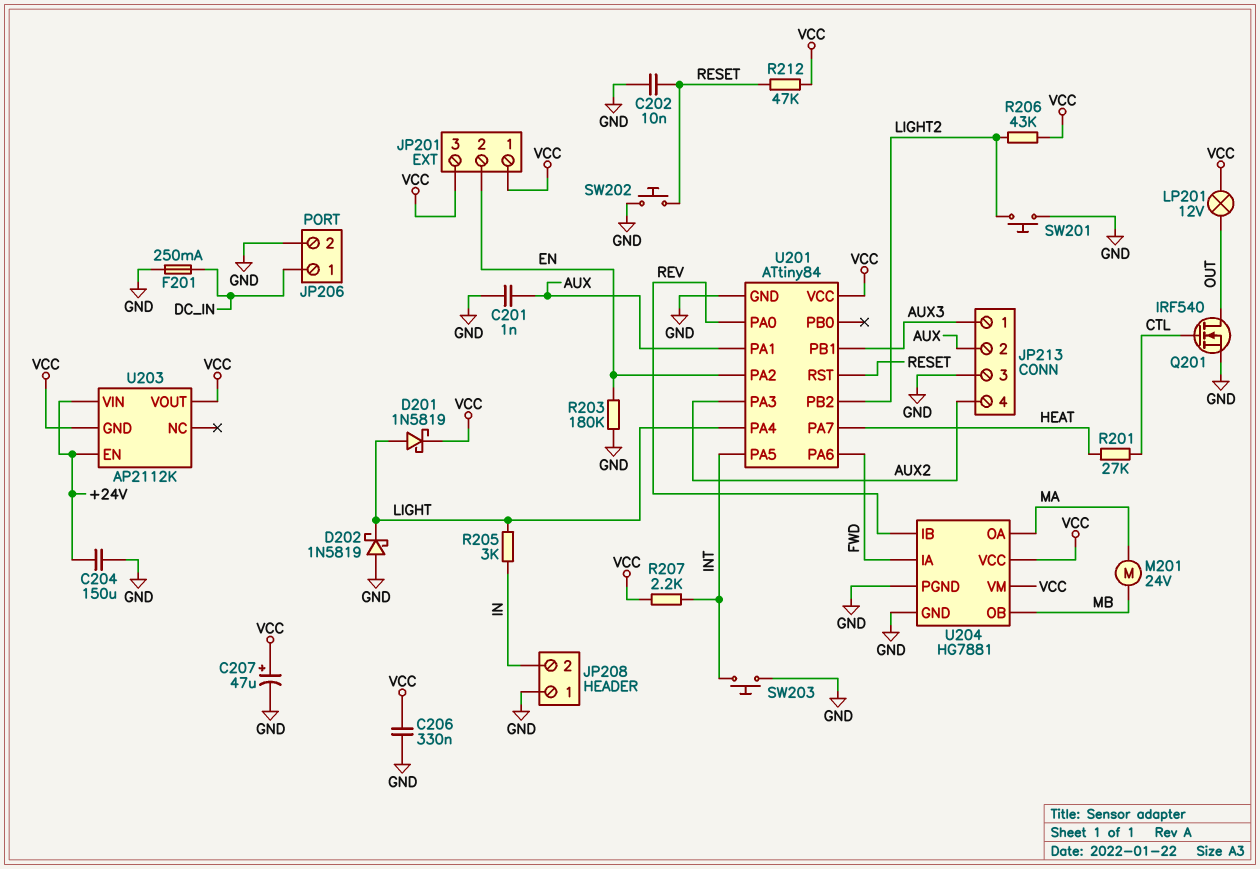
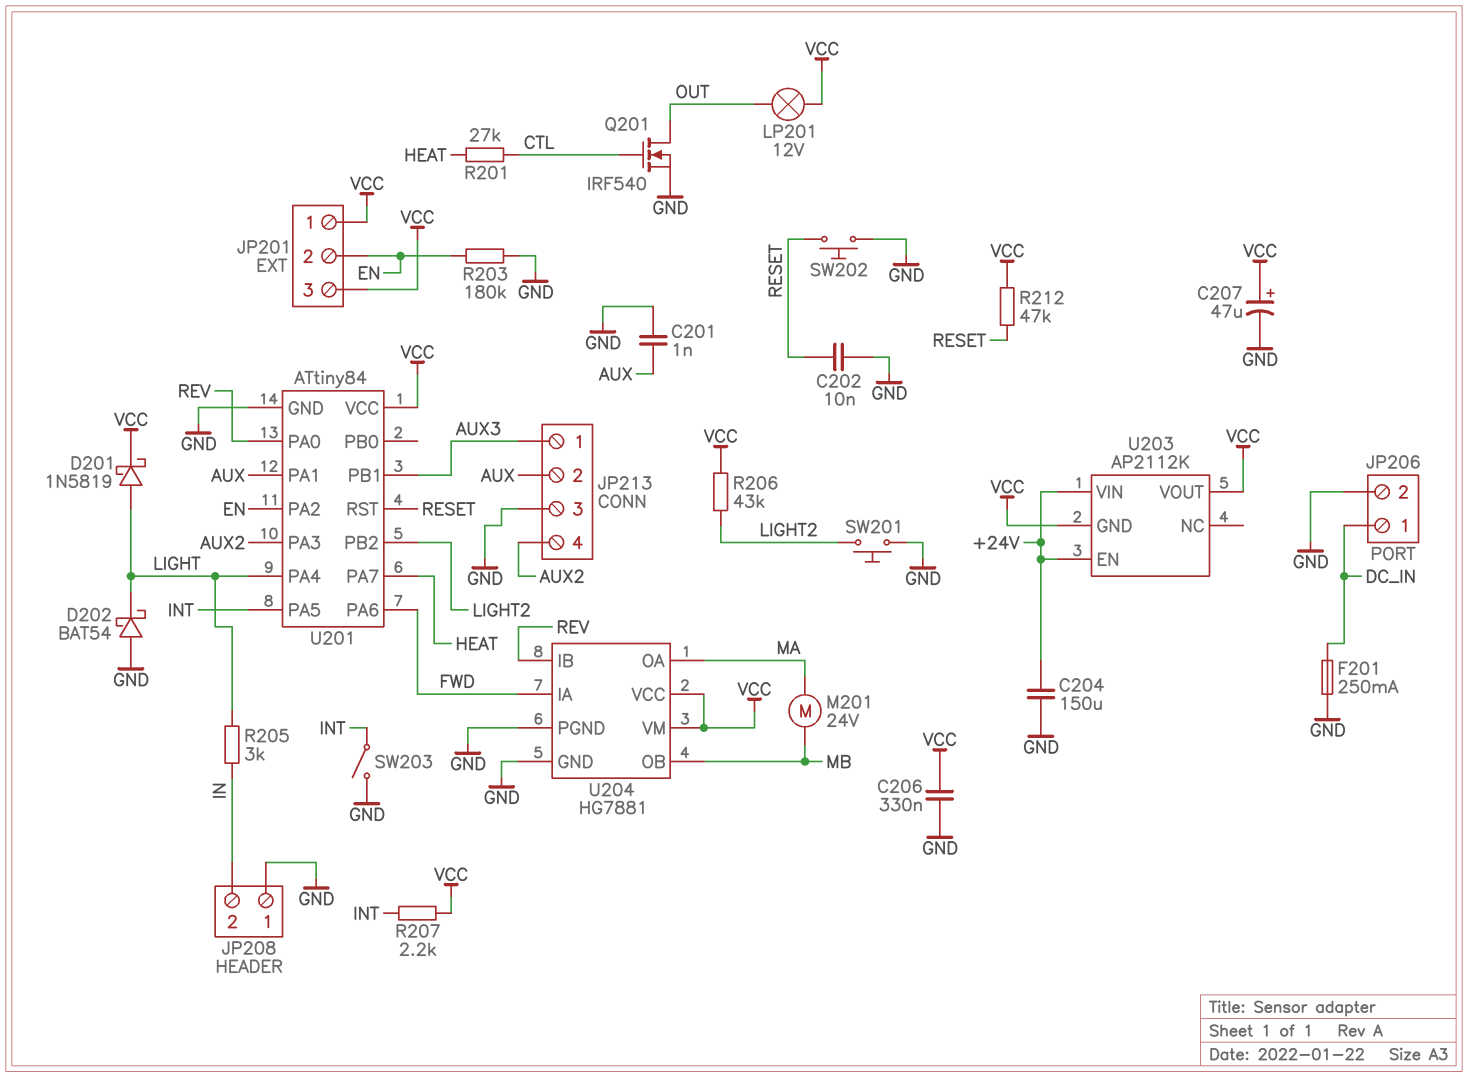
D202: schottky 1N5819 (A GND, K LIGHT) -> schottky BAT54 (A GND, K LIGHT)
SW203: button (GND, INT) -> switch (GND, INT)

